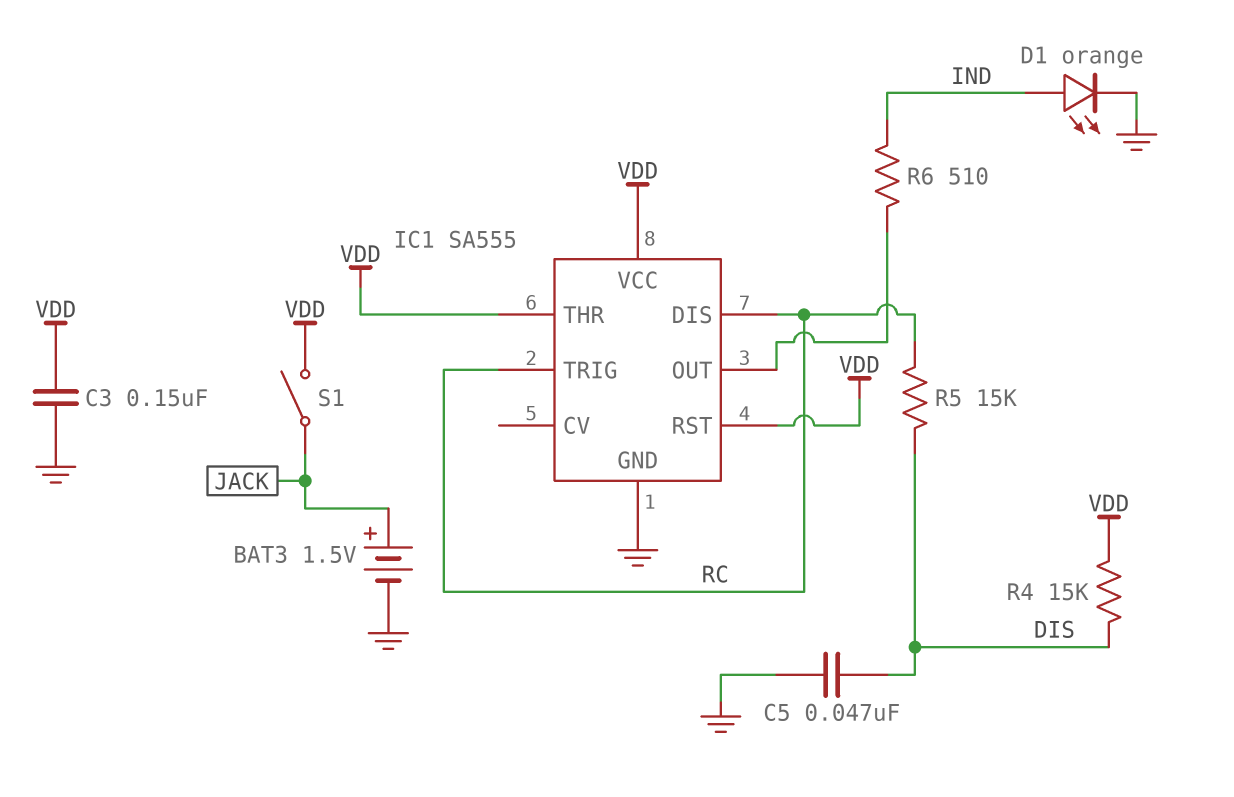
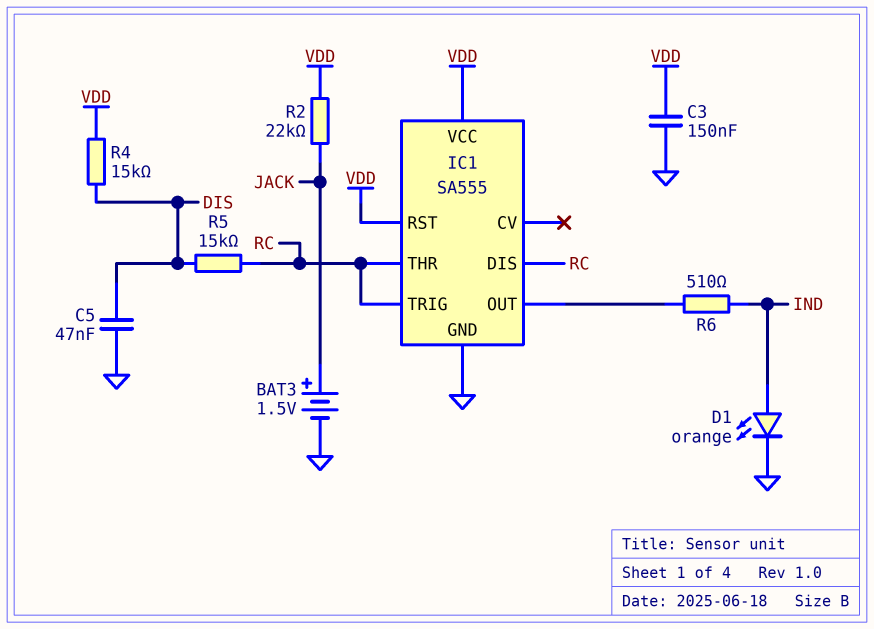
IC1 pin THR: VDD -> RC
R2: none -> 22k (JACK, VDD)
S1: switch (JACK, VDD) -> none

